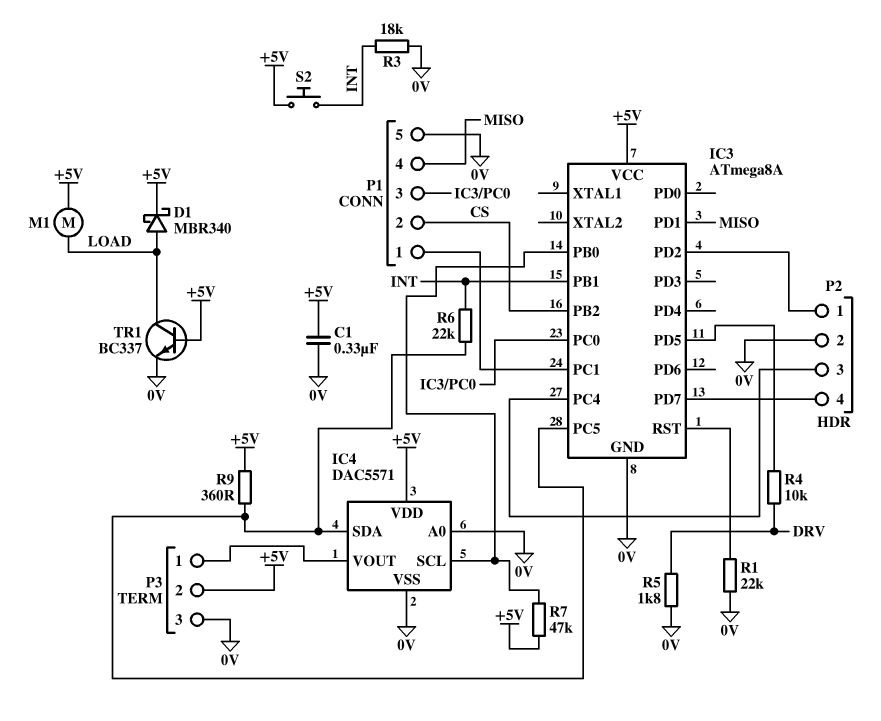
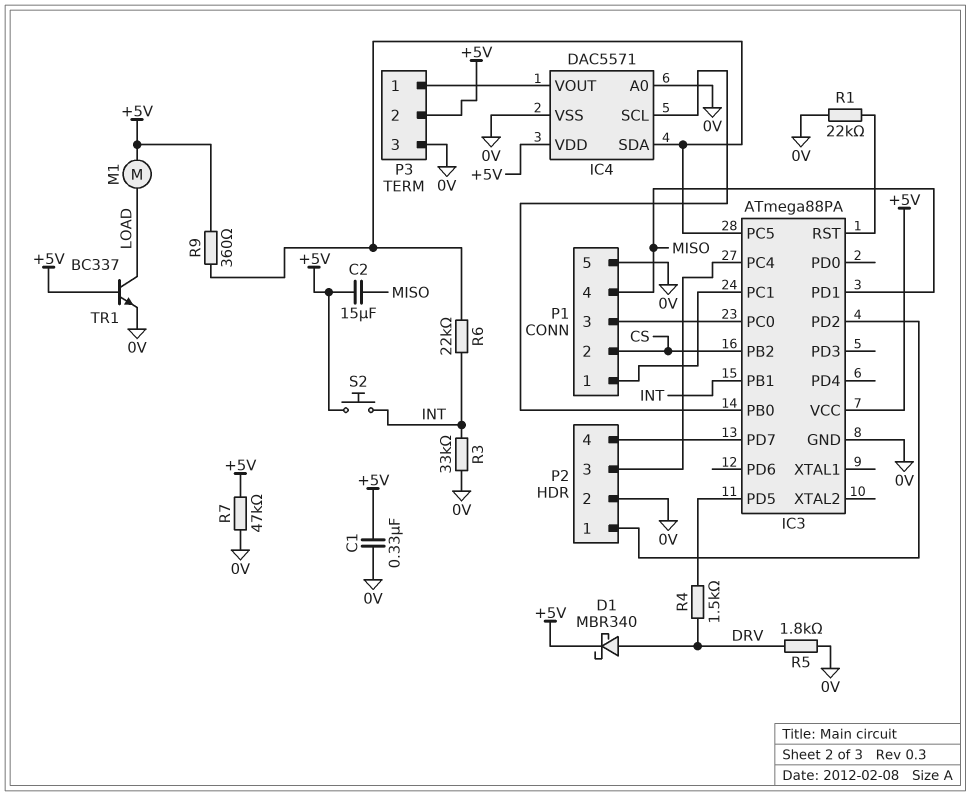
C2: none -> 15uF (+5V, MISO)
D1: schottky MBR340 (A LOAD, K +5V) -> schottky MBR340 (A DRV, K +5V)
IC3: ATmega8A -> ATmega88PA
R3: 18k (0V, INT) -> 33k (0V, INT)
R4: 10k (DRV, IC3/PD5) -> 1.5k (DRV, IC3/PD5)
R7: 47k (+5V, IC3/PB0) -> 47k (+5V, 0V)

